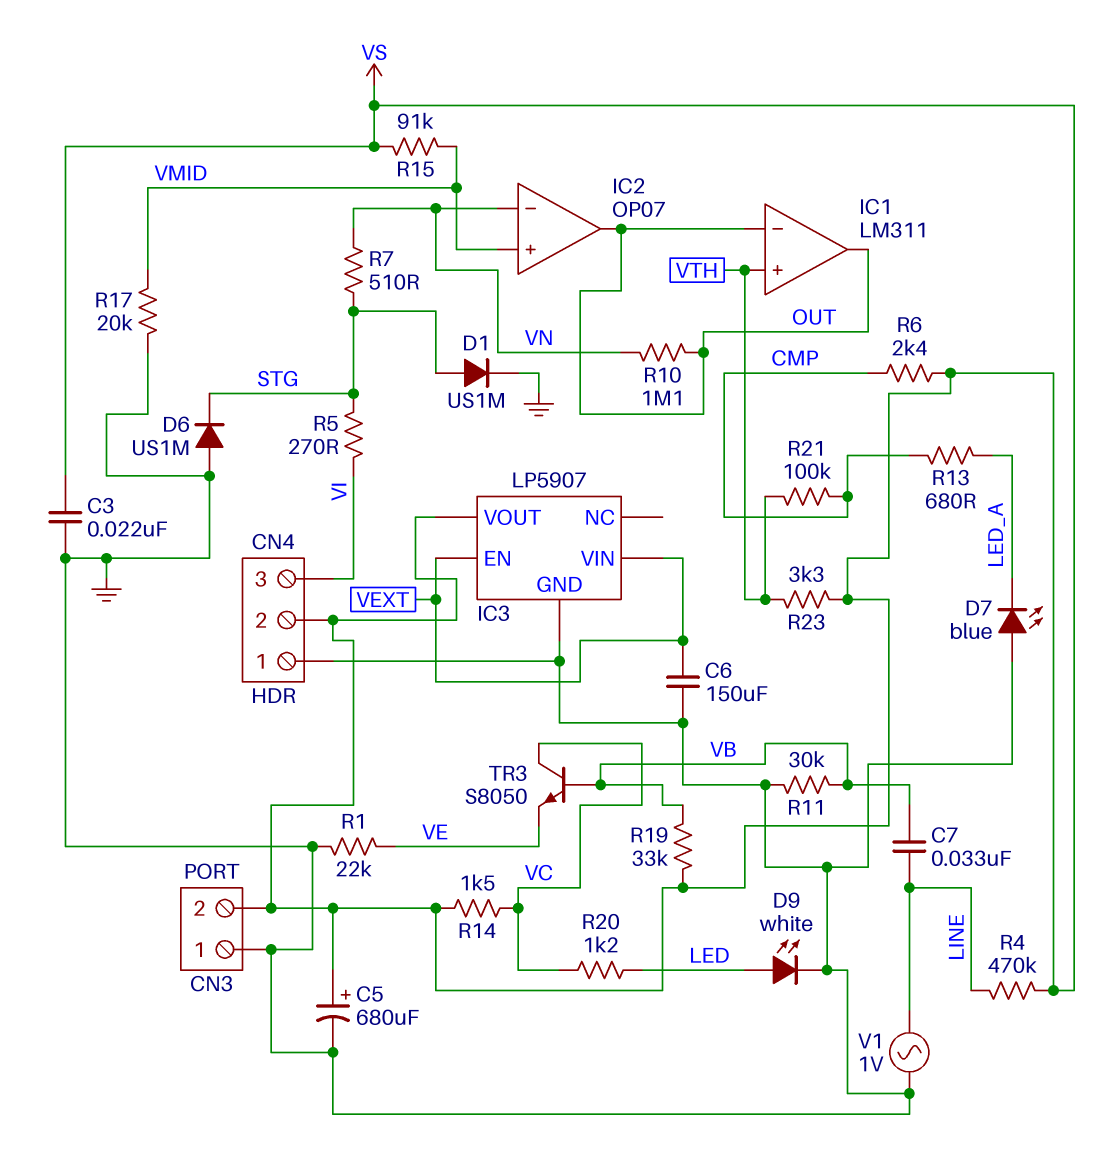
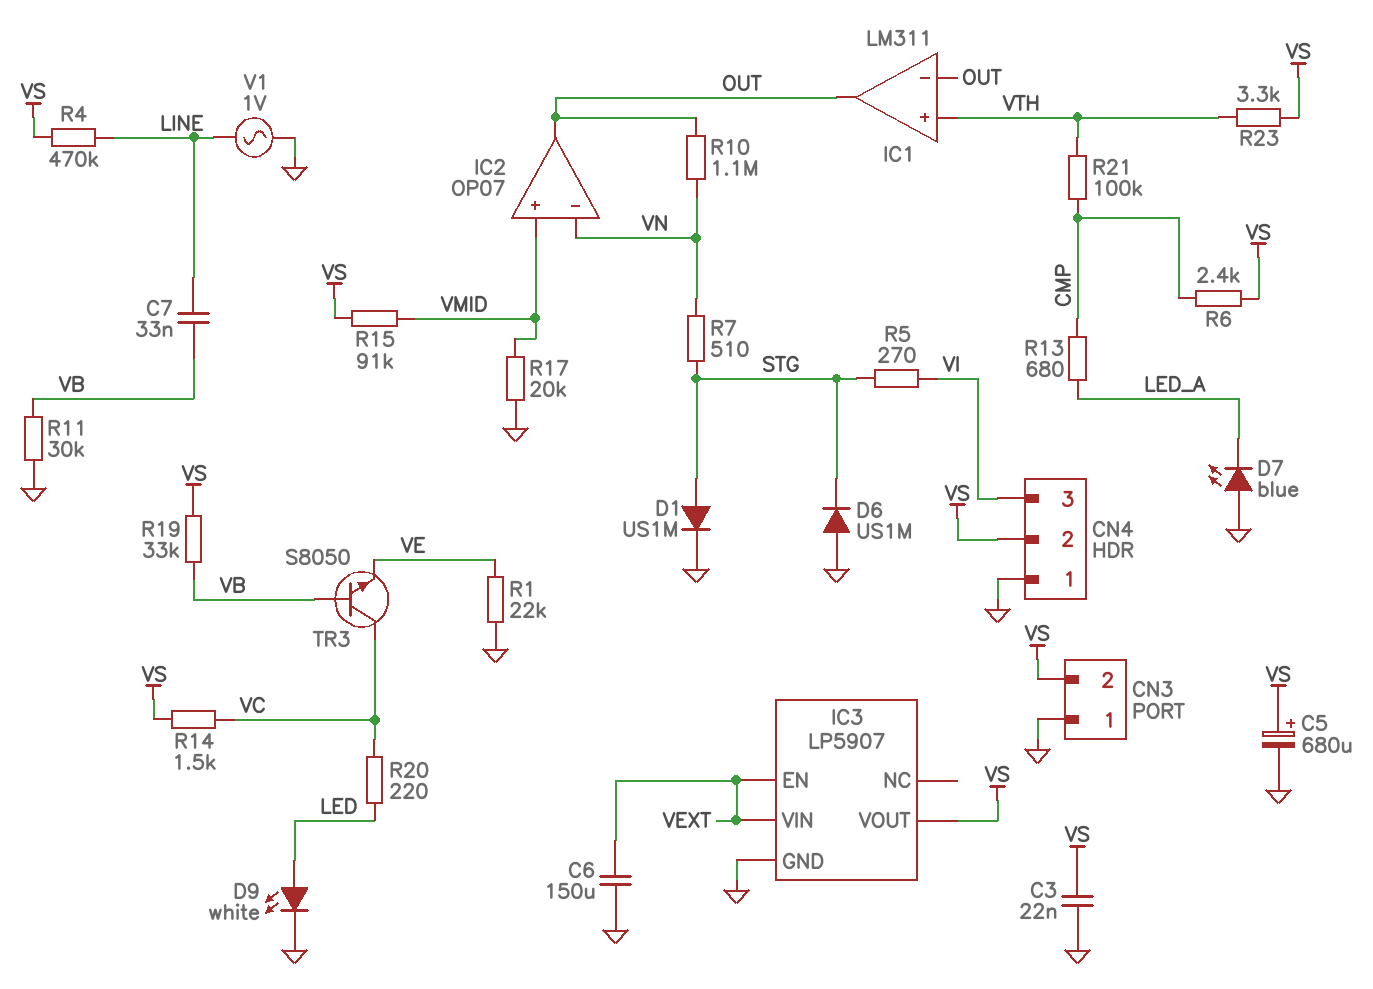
R20: 1.2k (LED, VC) -> 220 (LED, VC)

